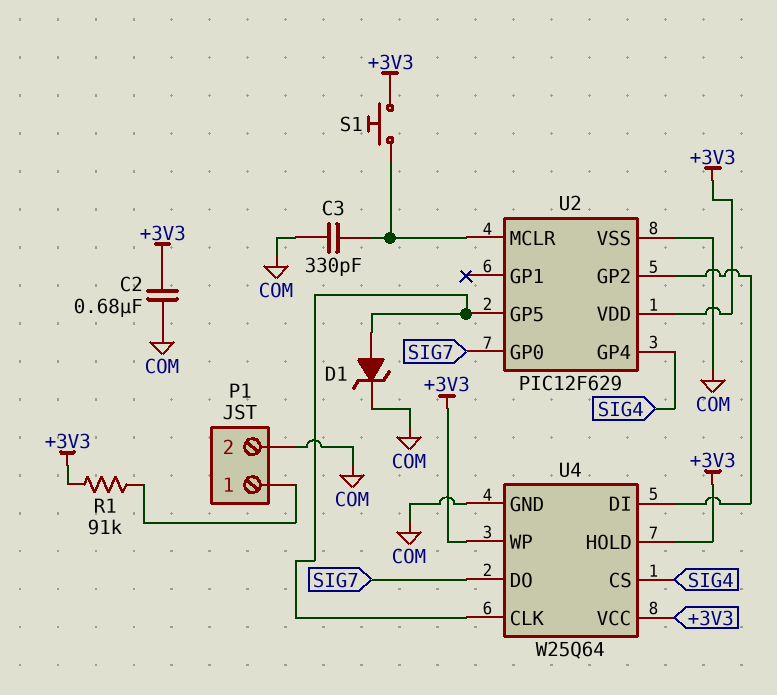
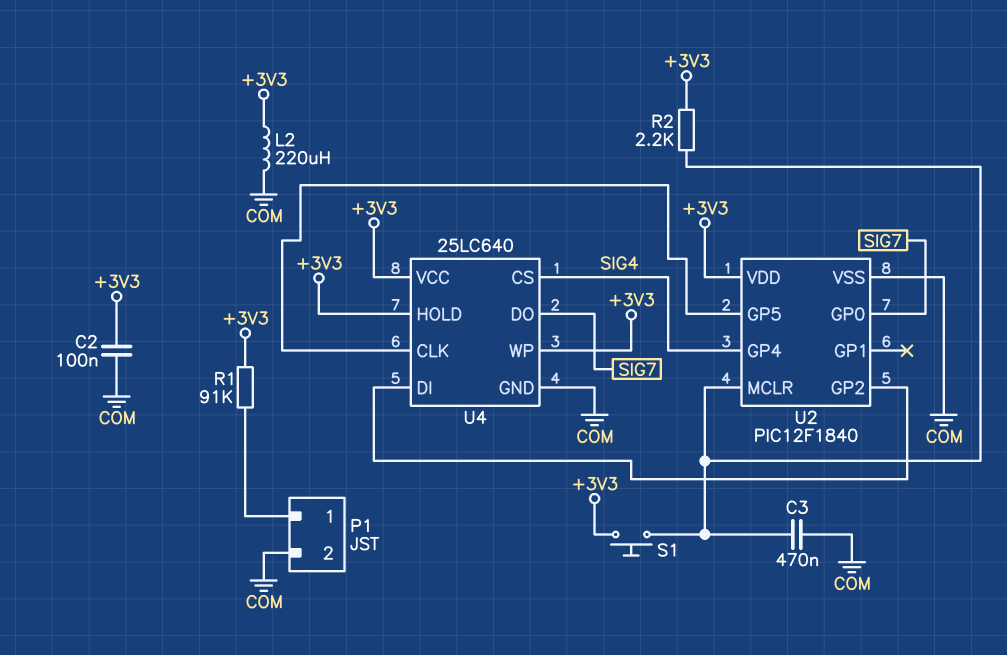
C2: 680nF (+3V3, COM) -> 100nF (+3V3, COM)
C3: 330pF (COM, U2/MCLR) -> 470nF (COM, U2/MCLR)
D1: zener (A U2/GP5, K COM) -> none
L2: none -> 220uH (+3V3, COM)
R2: none -> 2.2k (+3V3, U2/MCLR)
U2: PIC12F629 -> PIC12F1840
U4: W25Q64 -> 25LC640

